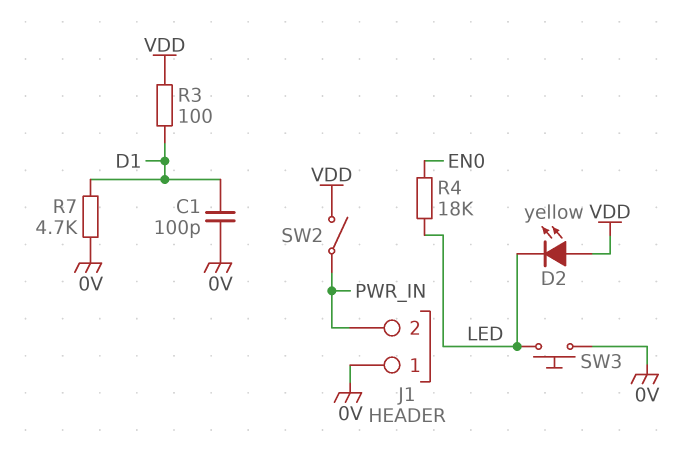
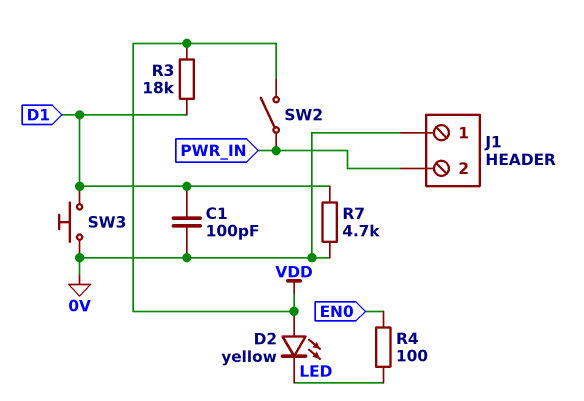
R3: 100 (D1, VDD) -> 18k (D1, VDD)
R4: 18k (EN0, LED) -> 100 (EN0, LED)
SW3: button (0V, LED) -> button (0V, D1)

